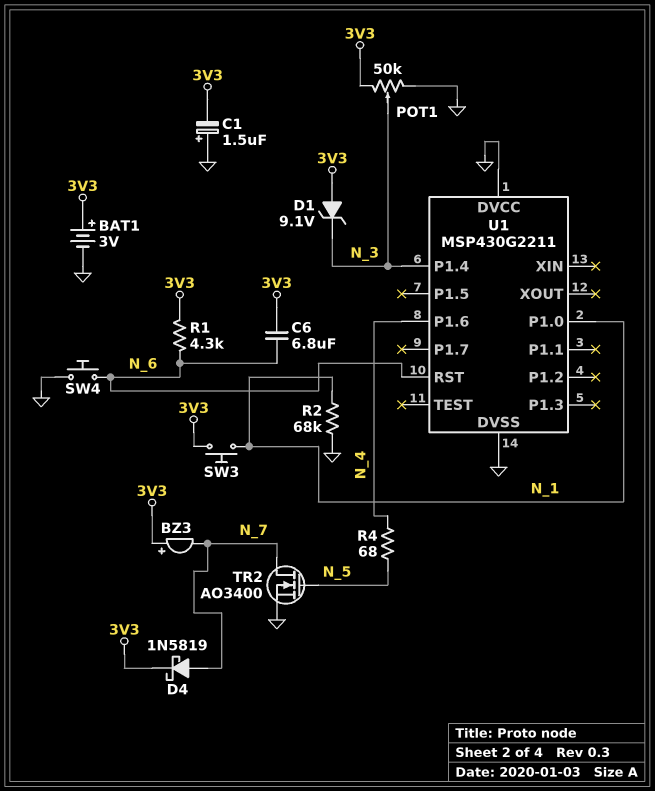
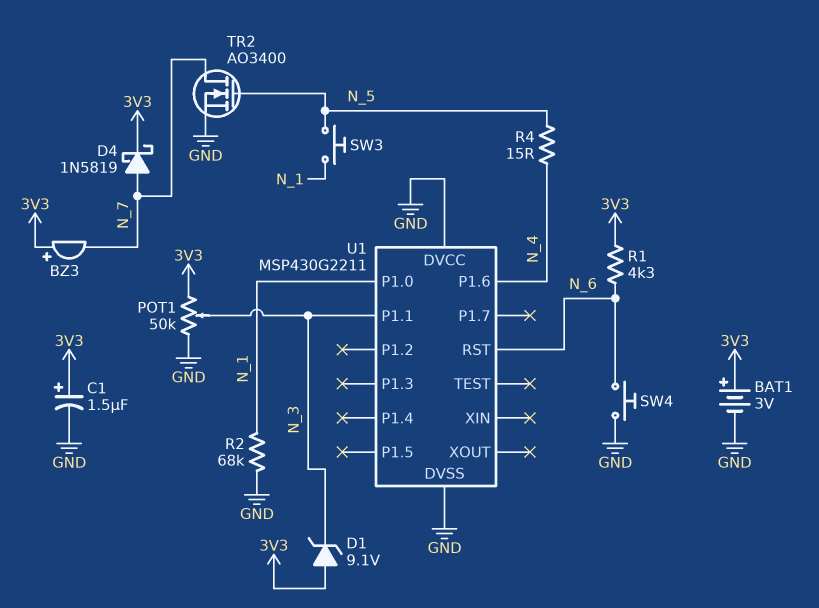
C1: 1.5uF (plus GND, minus 3V3) -> 1.5uF (plus 3V3, minus GND)
C6: 6.8uF (3V3, N_6) -> none
R4: 68 (N_4, N_5) -> 15 (N_4, N_5)
SW3: button (3V3, N_1) -> button (N_1, N_5)
U1 pin P1.1: none -> N_3
U1 pin P1.4: N_3 -> none

